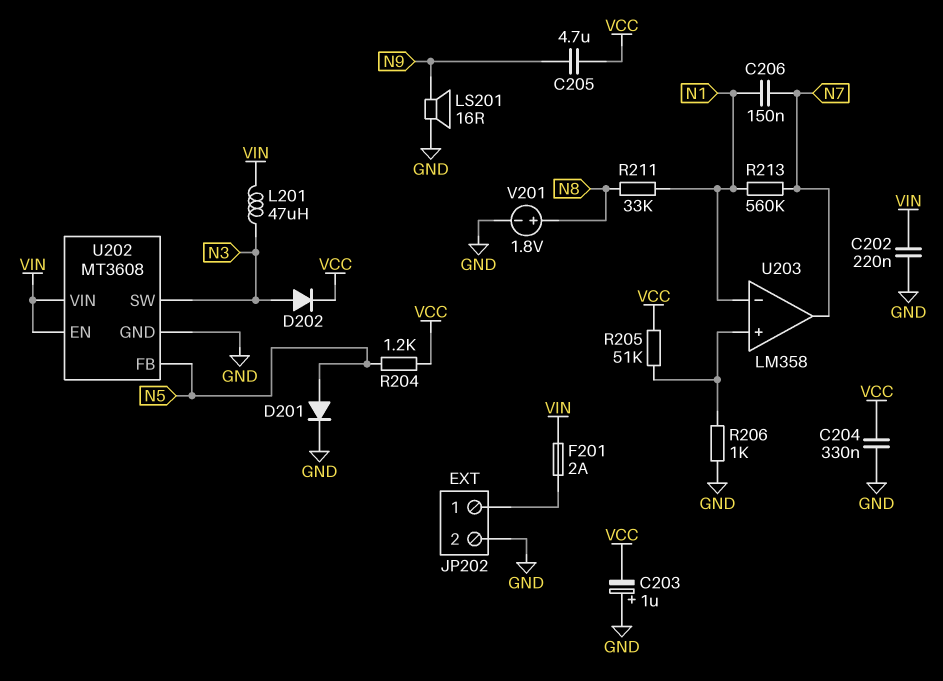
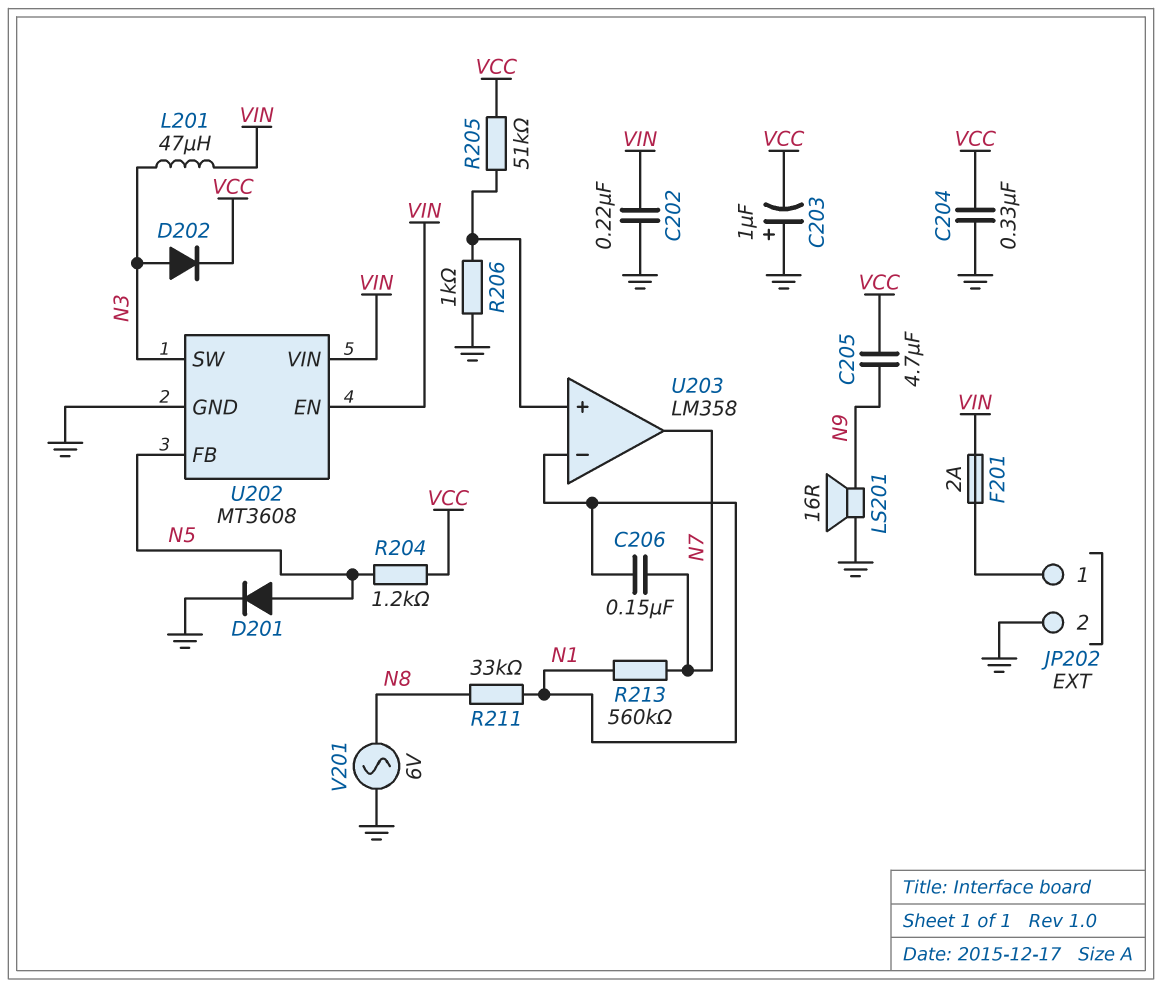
V201: 1.8V (plus N8, minus GND) -> AC 6V (GND, N8)

